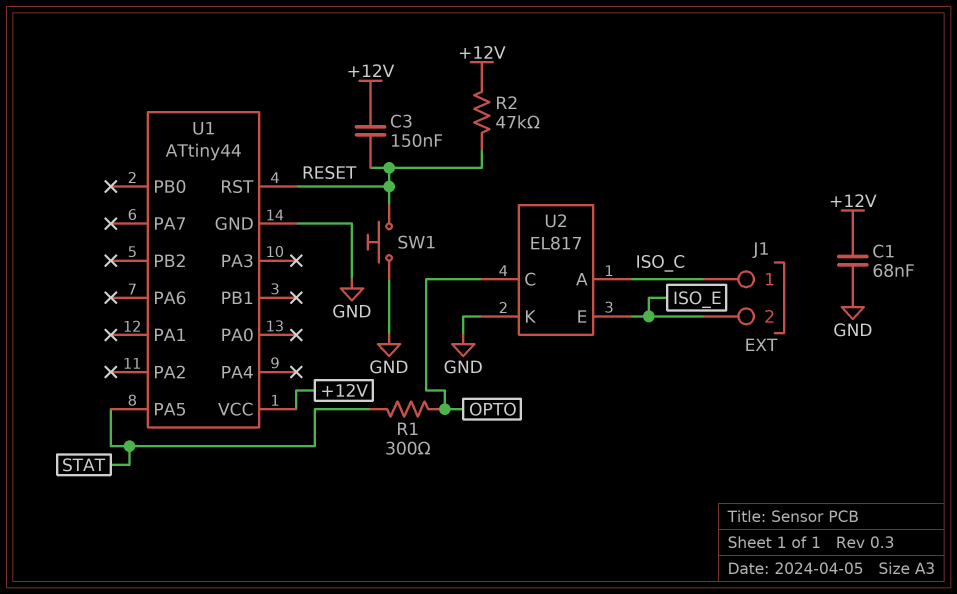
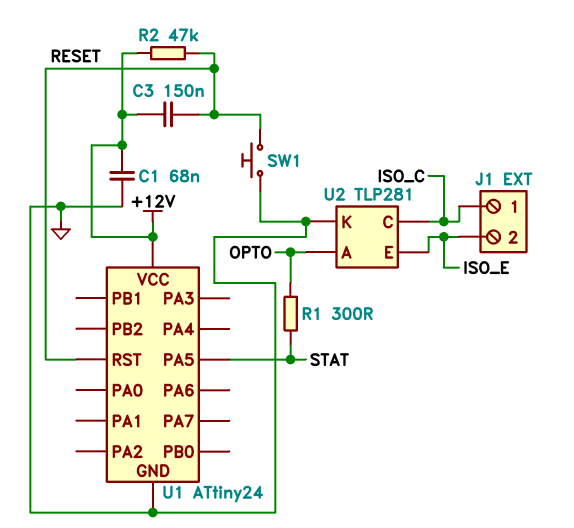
U1: ATtiny44 -> ATtiny24
U2: EL817 -> TLP281
U2 pin A: ISO_C -> OPTO
U2 pin C: OPTO -> ISO_C

